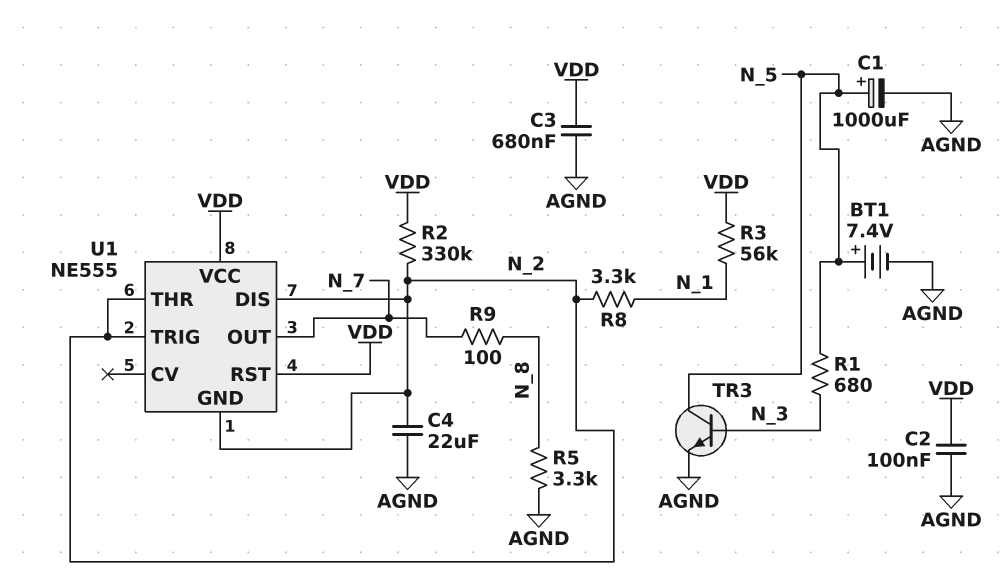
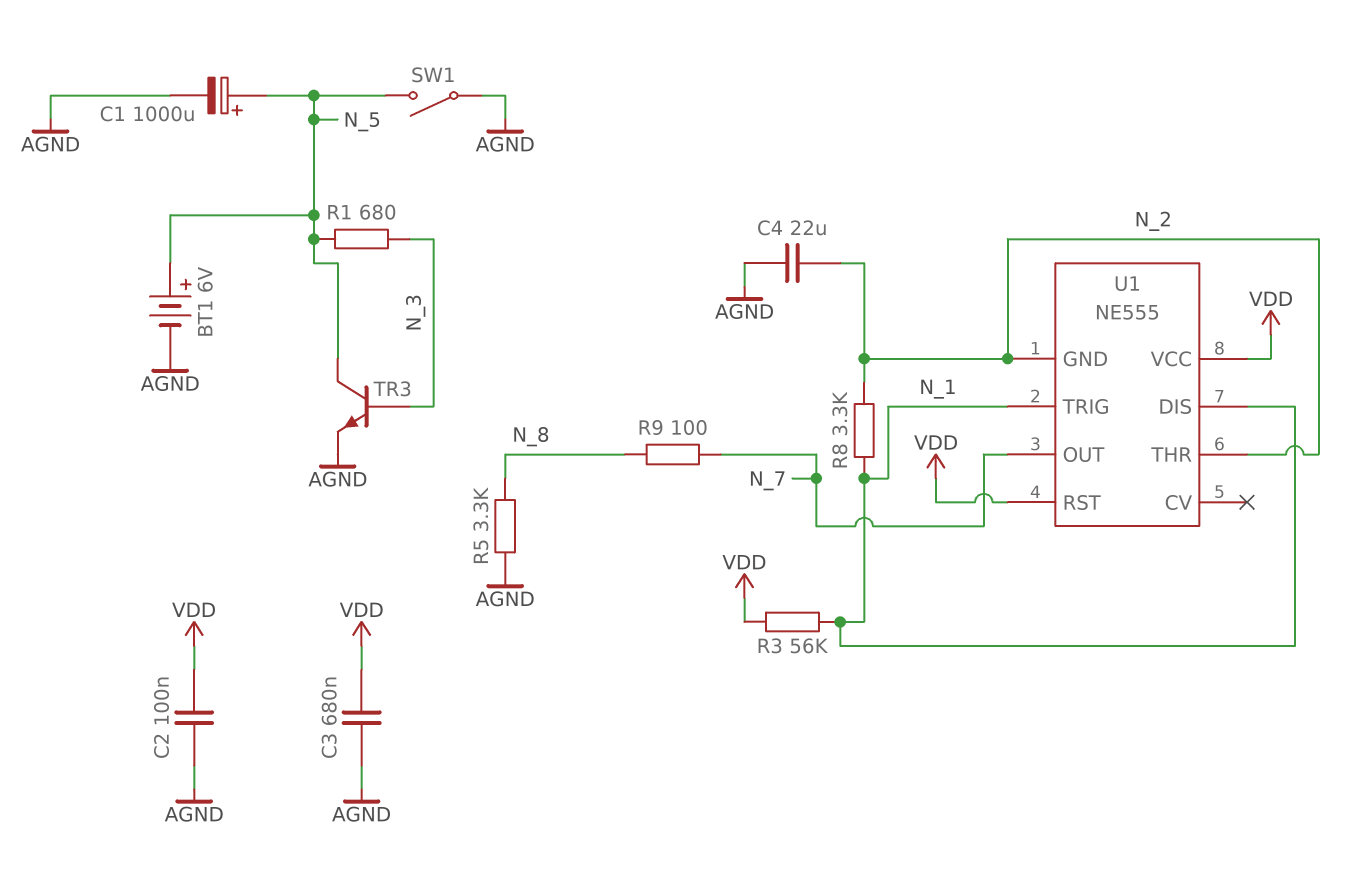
BT1: 7.4V (plus N_5, minus AGND) -> 6V (plus N_5, minus AGND)
R2: 330k (N_2, VDD) -> none
SW1: none -> switch (AGND, N_5)
U1 pin DIS: N_2 -> N_1
U1 pin TRIG: N_2 -> N_1

